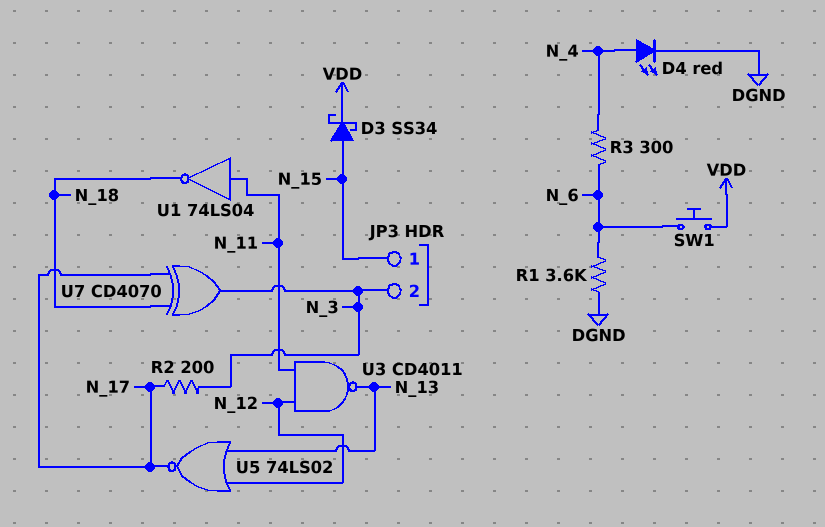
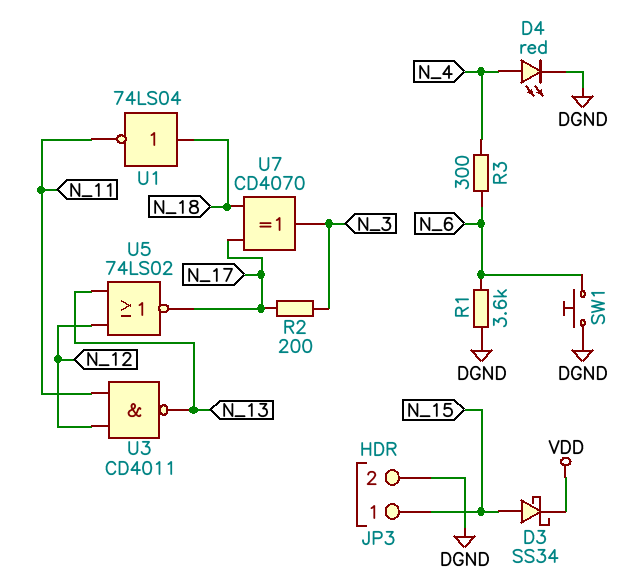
JP3 pin 2: N_3 -> DGND
SW1: button (N_6, VDD) -> button (DGND, N_6)
U1: NOT 74LS04 (in N_11, out N_18) -> NOT 74LS04 (in N_18, out N_11)

